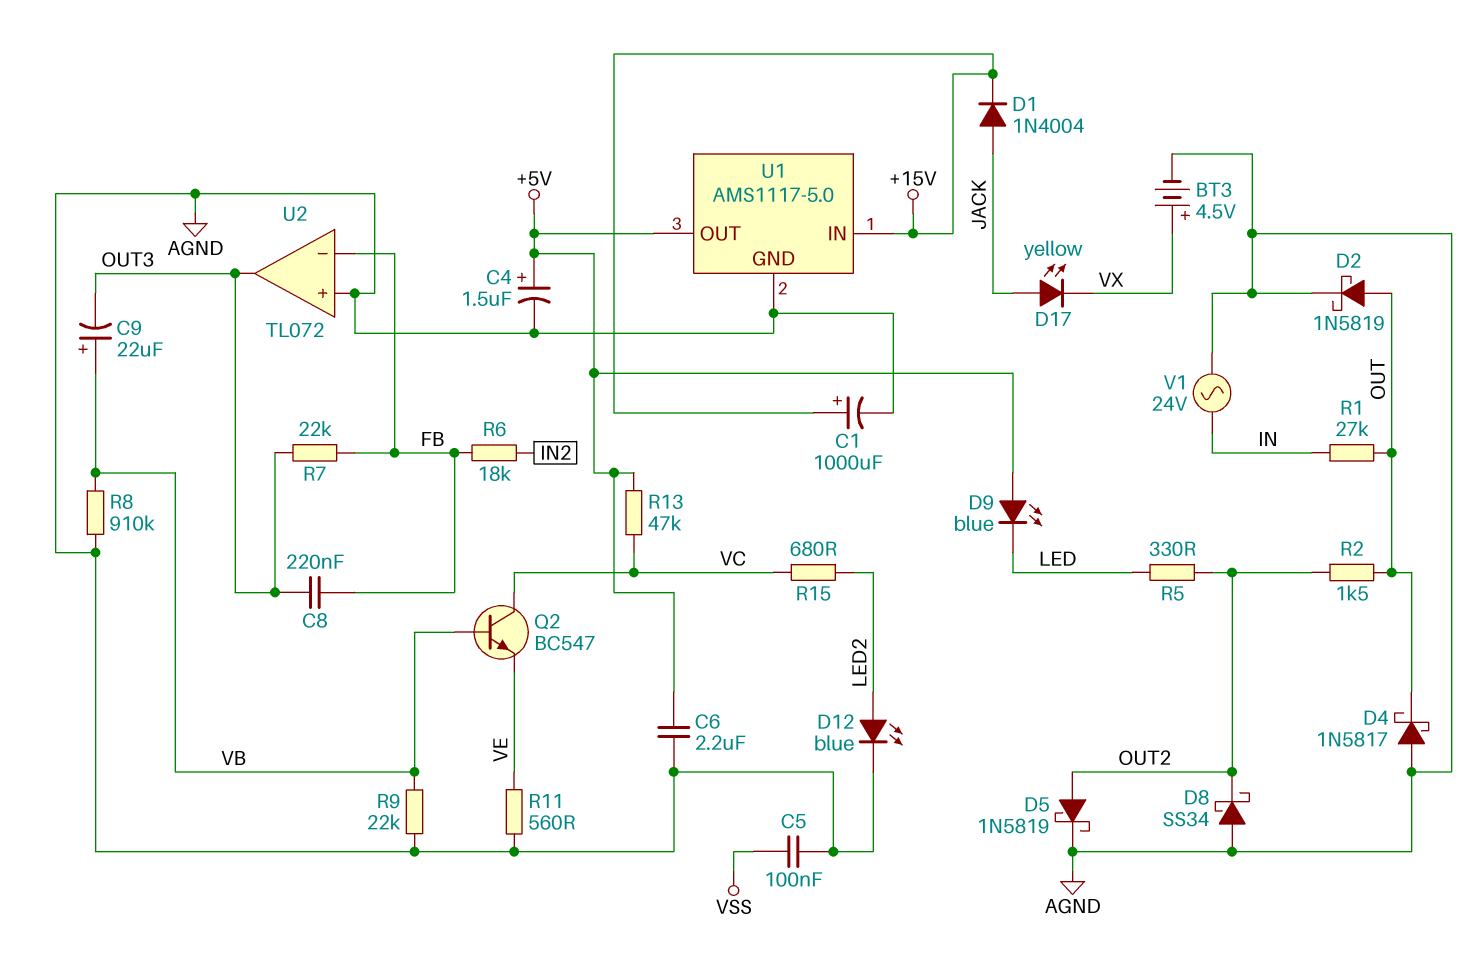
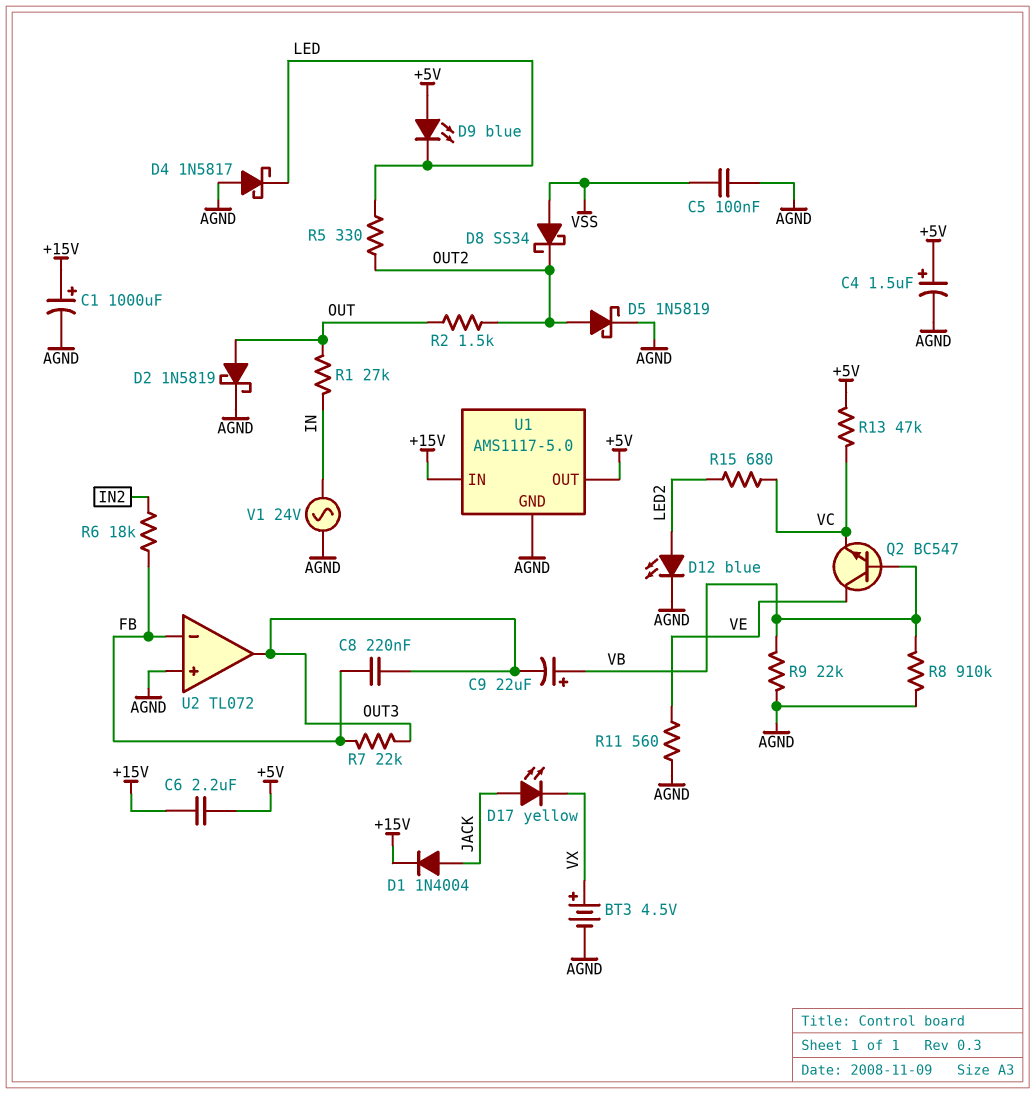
C6: 2.2uF (+5V, AGND) -> 2.2uF (+5V, +15V)
D4: schottky 1N5817 (A AGND, K OUT) -> schottky 1N5817 (A AGND, K LED)
D8: schottky SS34 (A AGND, K OUT2) -> schottky SS34 (A VSS, K OUT2)
Q2: NPN BC547 (B VB, C VC, E VE) -> NPN BC547 (B VB, C VE, E VC)

